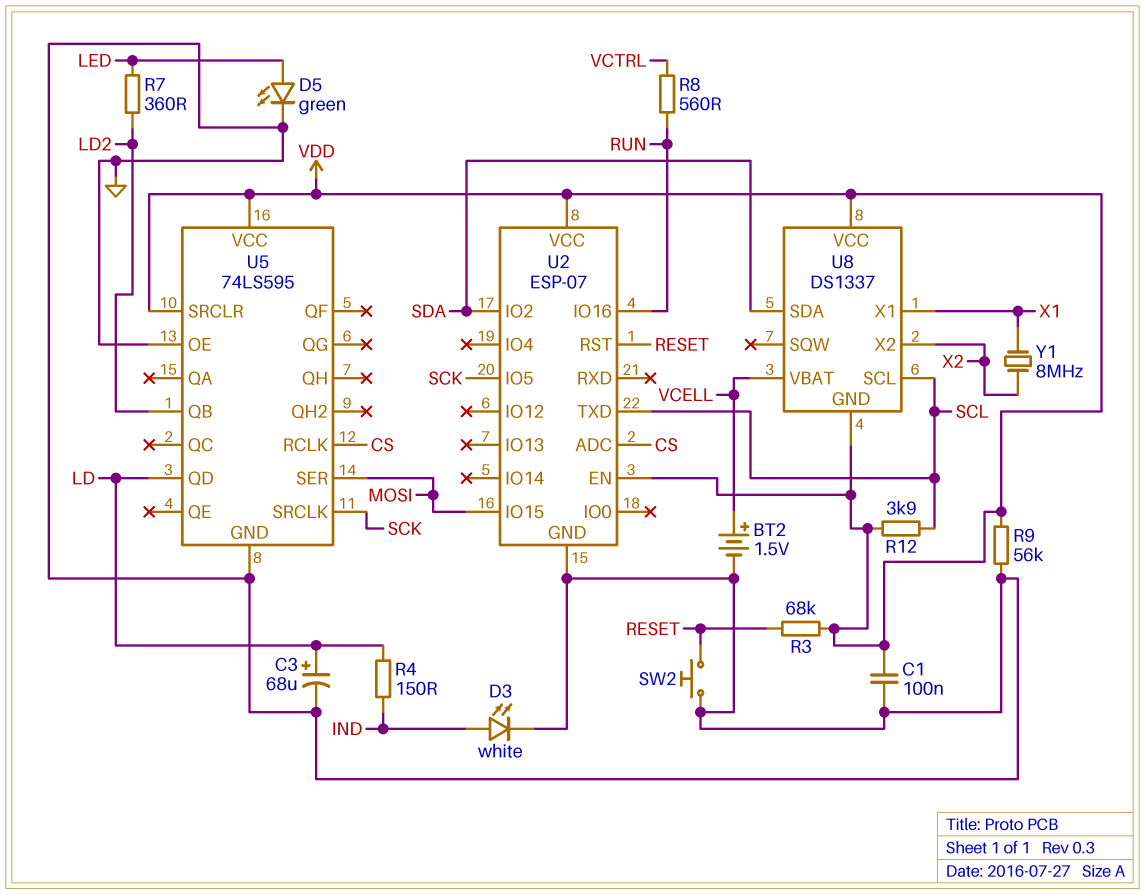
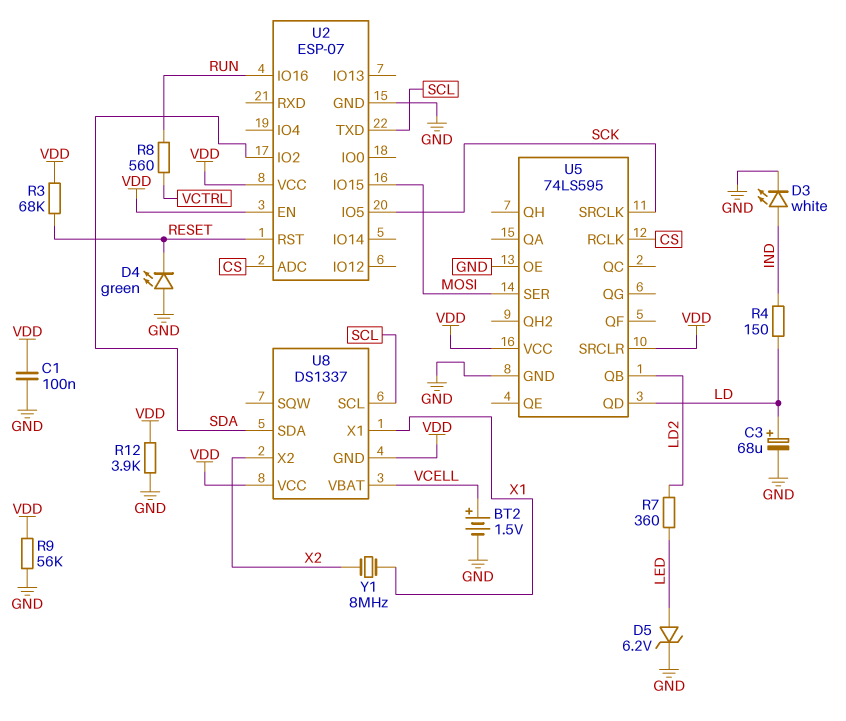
D4: none -> LED green (A GND, K RESET)
D5: LED green (A LED, K GND) -> zener 6.2V (A LED, K GND)
R12: 3.9k (SCL, VDD) -> 3.9k (GND, VDD)
SW2: button (GND, RESET) -> none

